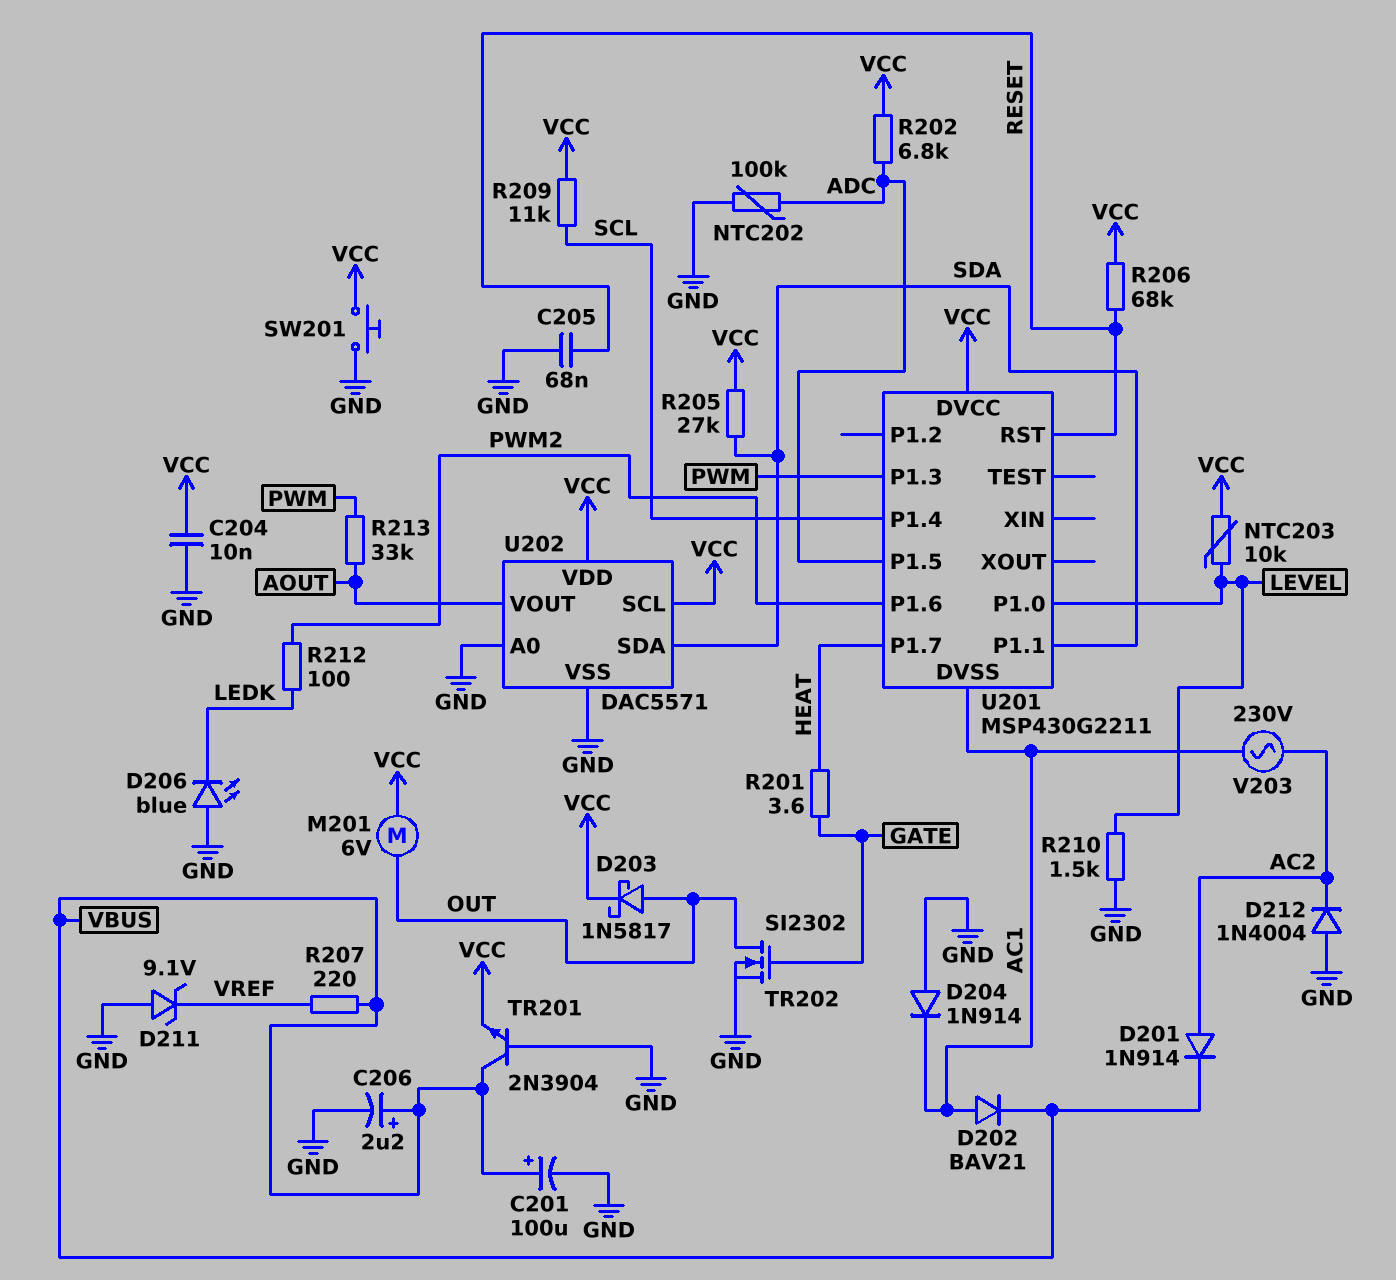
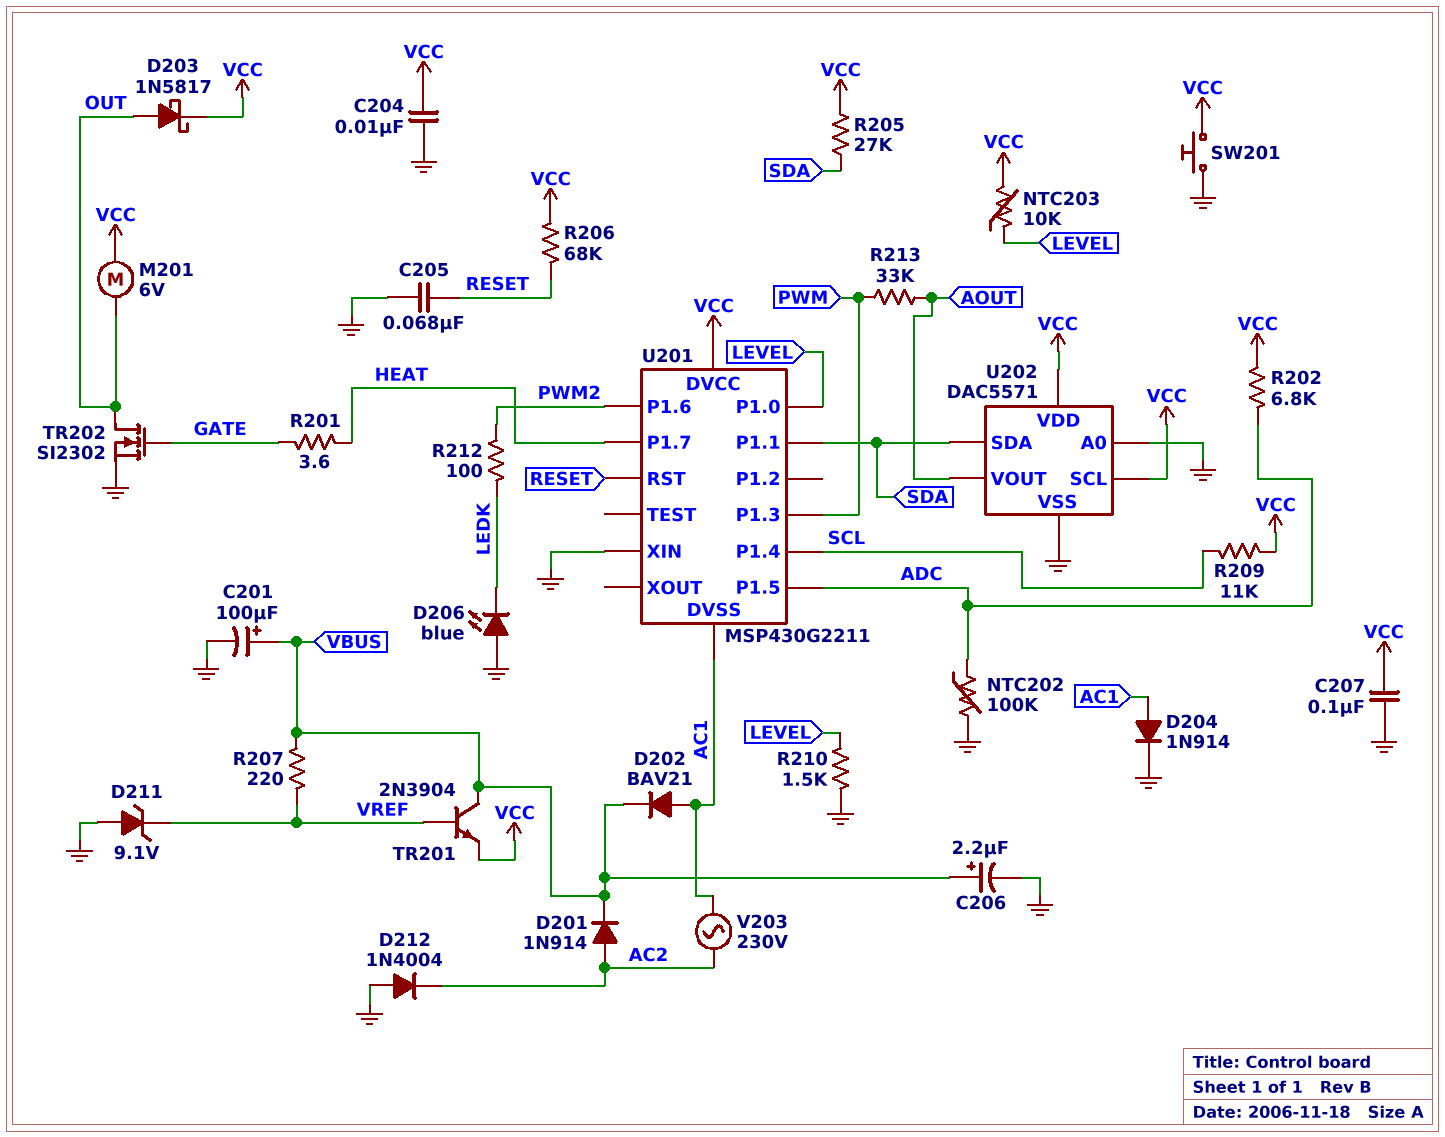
C207: none -> 100nF (GND, VCC)
D204: diode 1N914 (A GND, K AC1) -> diode 1N914 (A AC1, K GND)
TR201: NPN 2N3904 (B GND, C VBUS, E VCC) -> NPN 2N3904 (B VREF, C VBUS, E VCC)
U201 pin XIN: none -> GND

